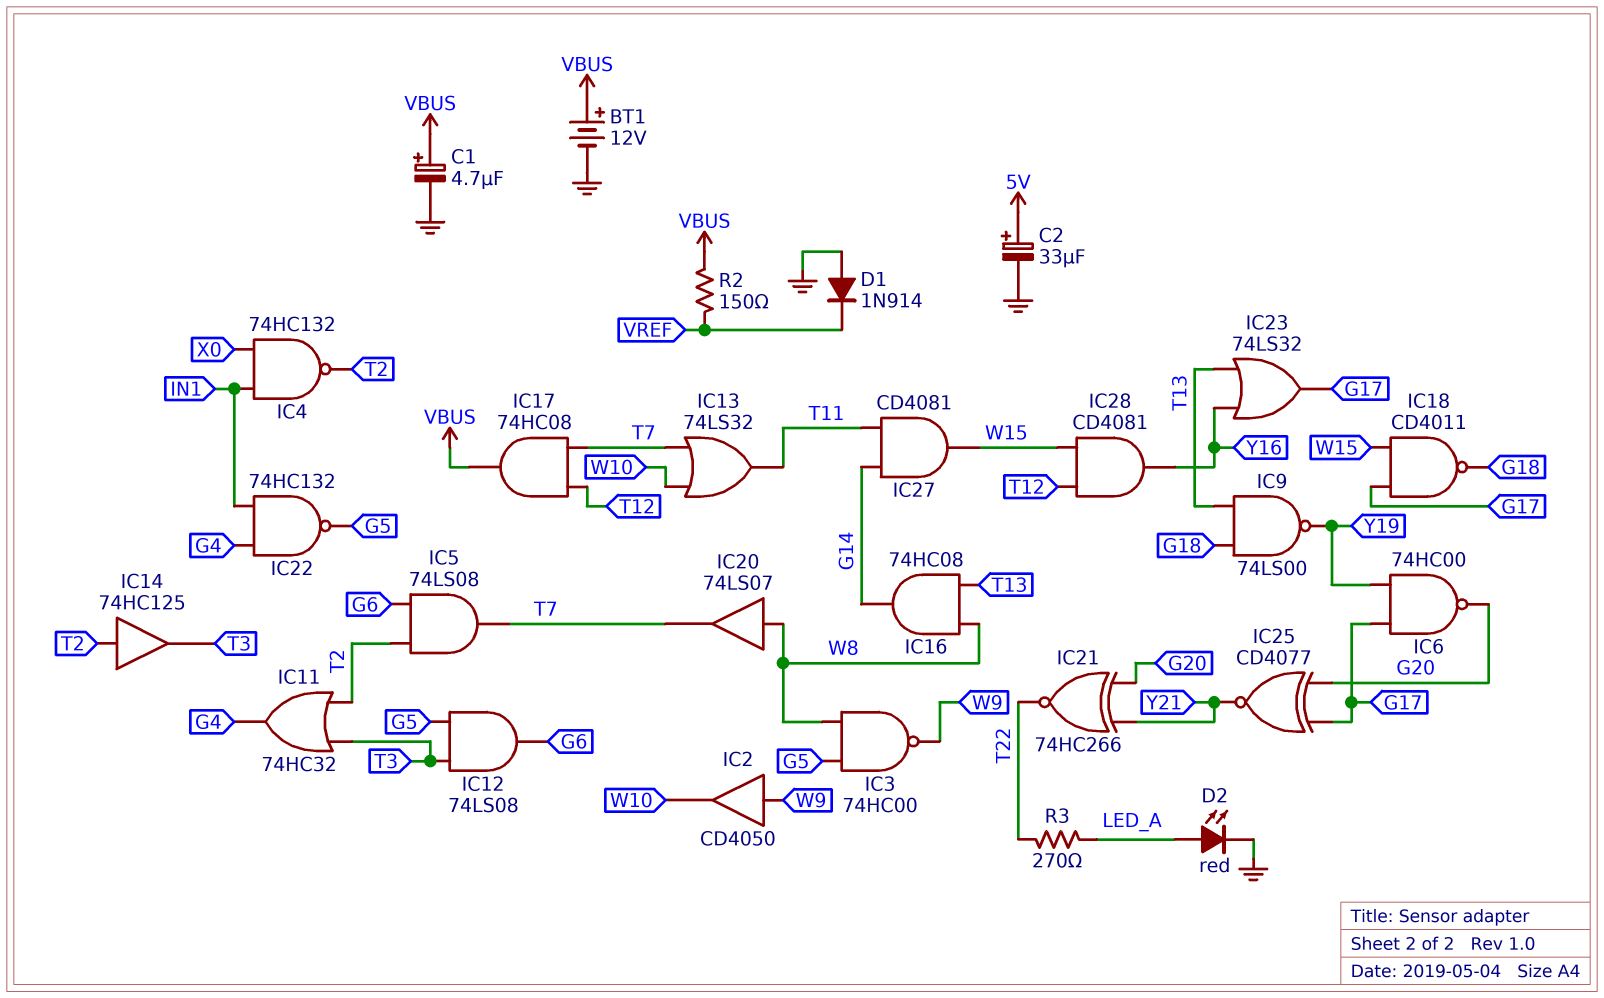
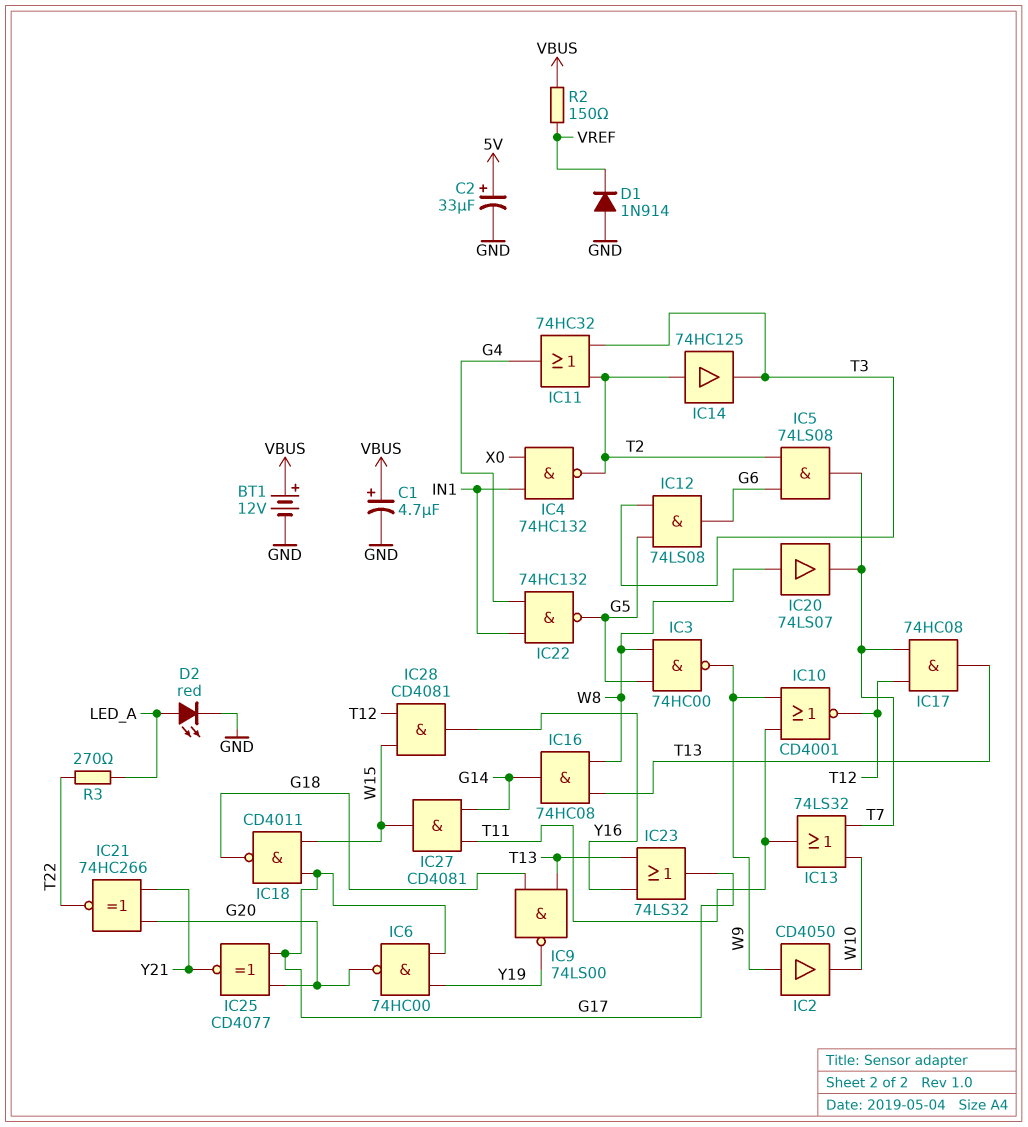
IC10: none -> NOR CD4001 (in T11, in W9, out T12)
IC17: AND 74HC08 (in T7, in T12, out VBUS) -> AND 74HC08 (in T7, in T12, out T13)

